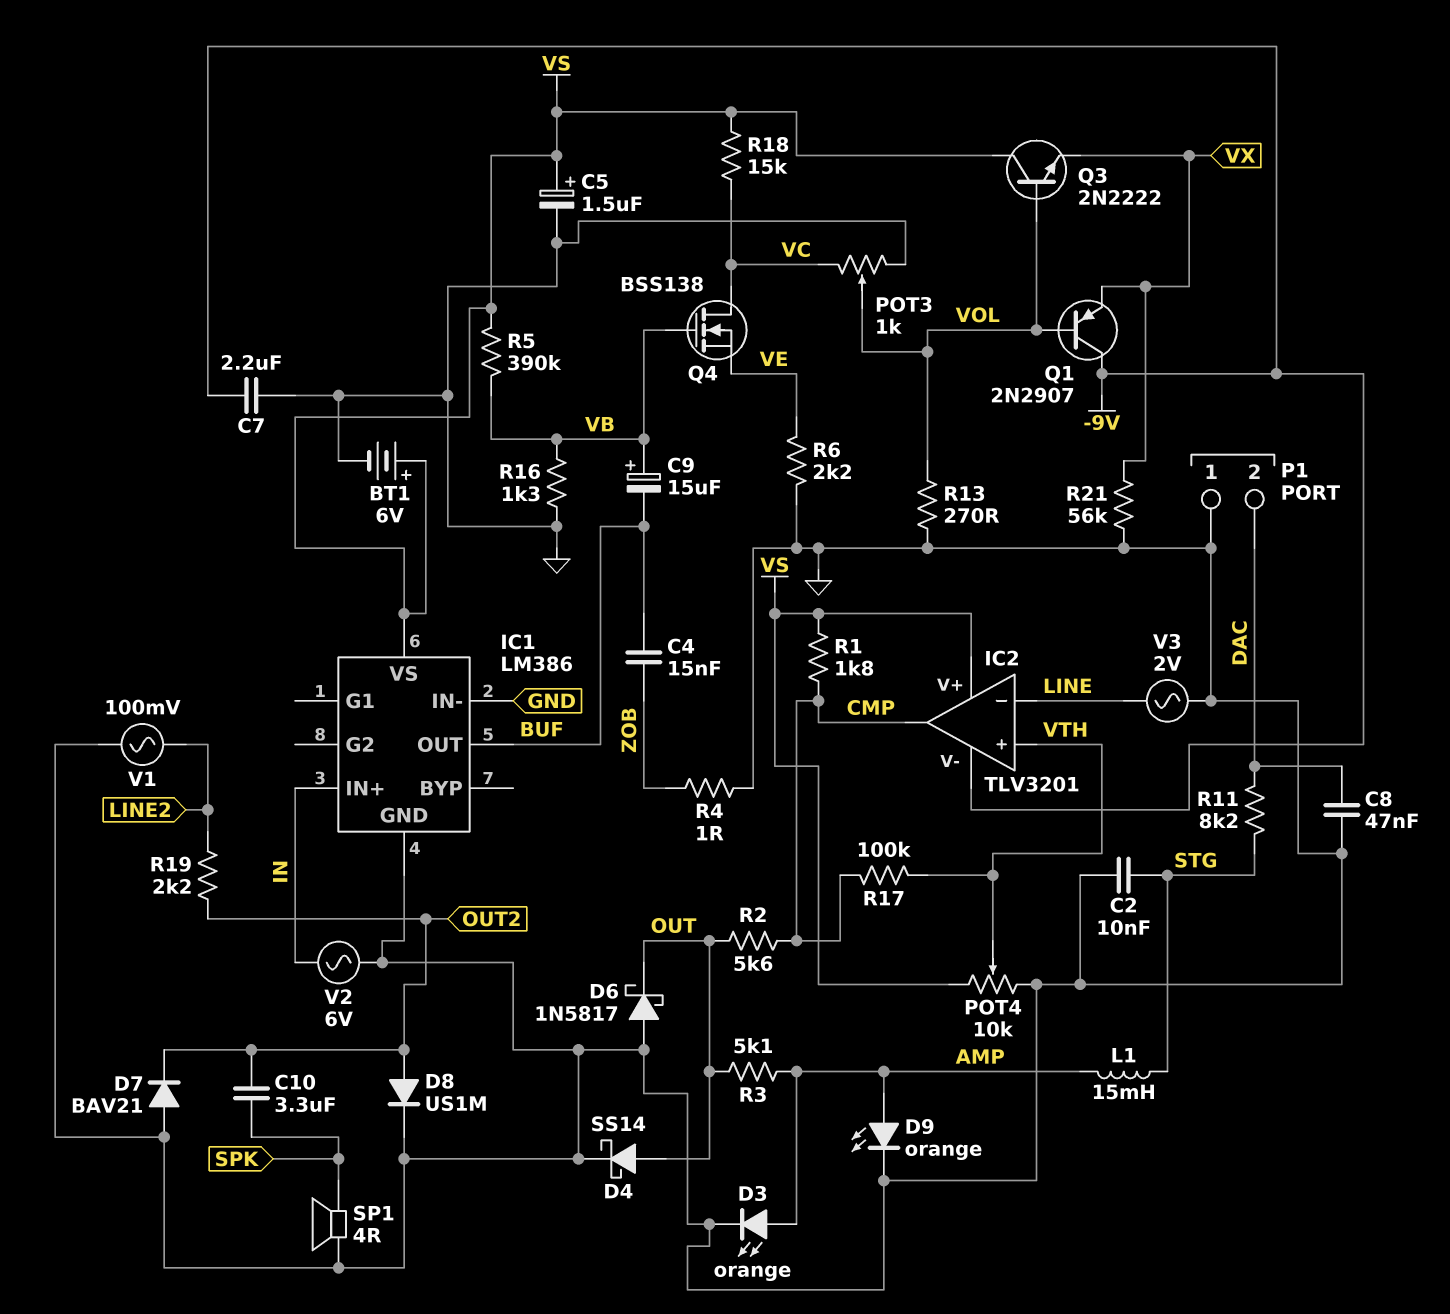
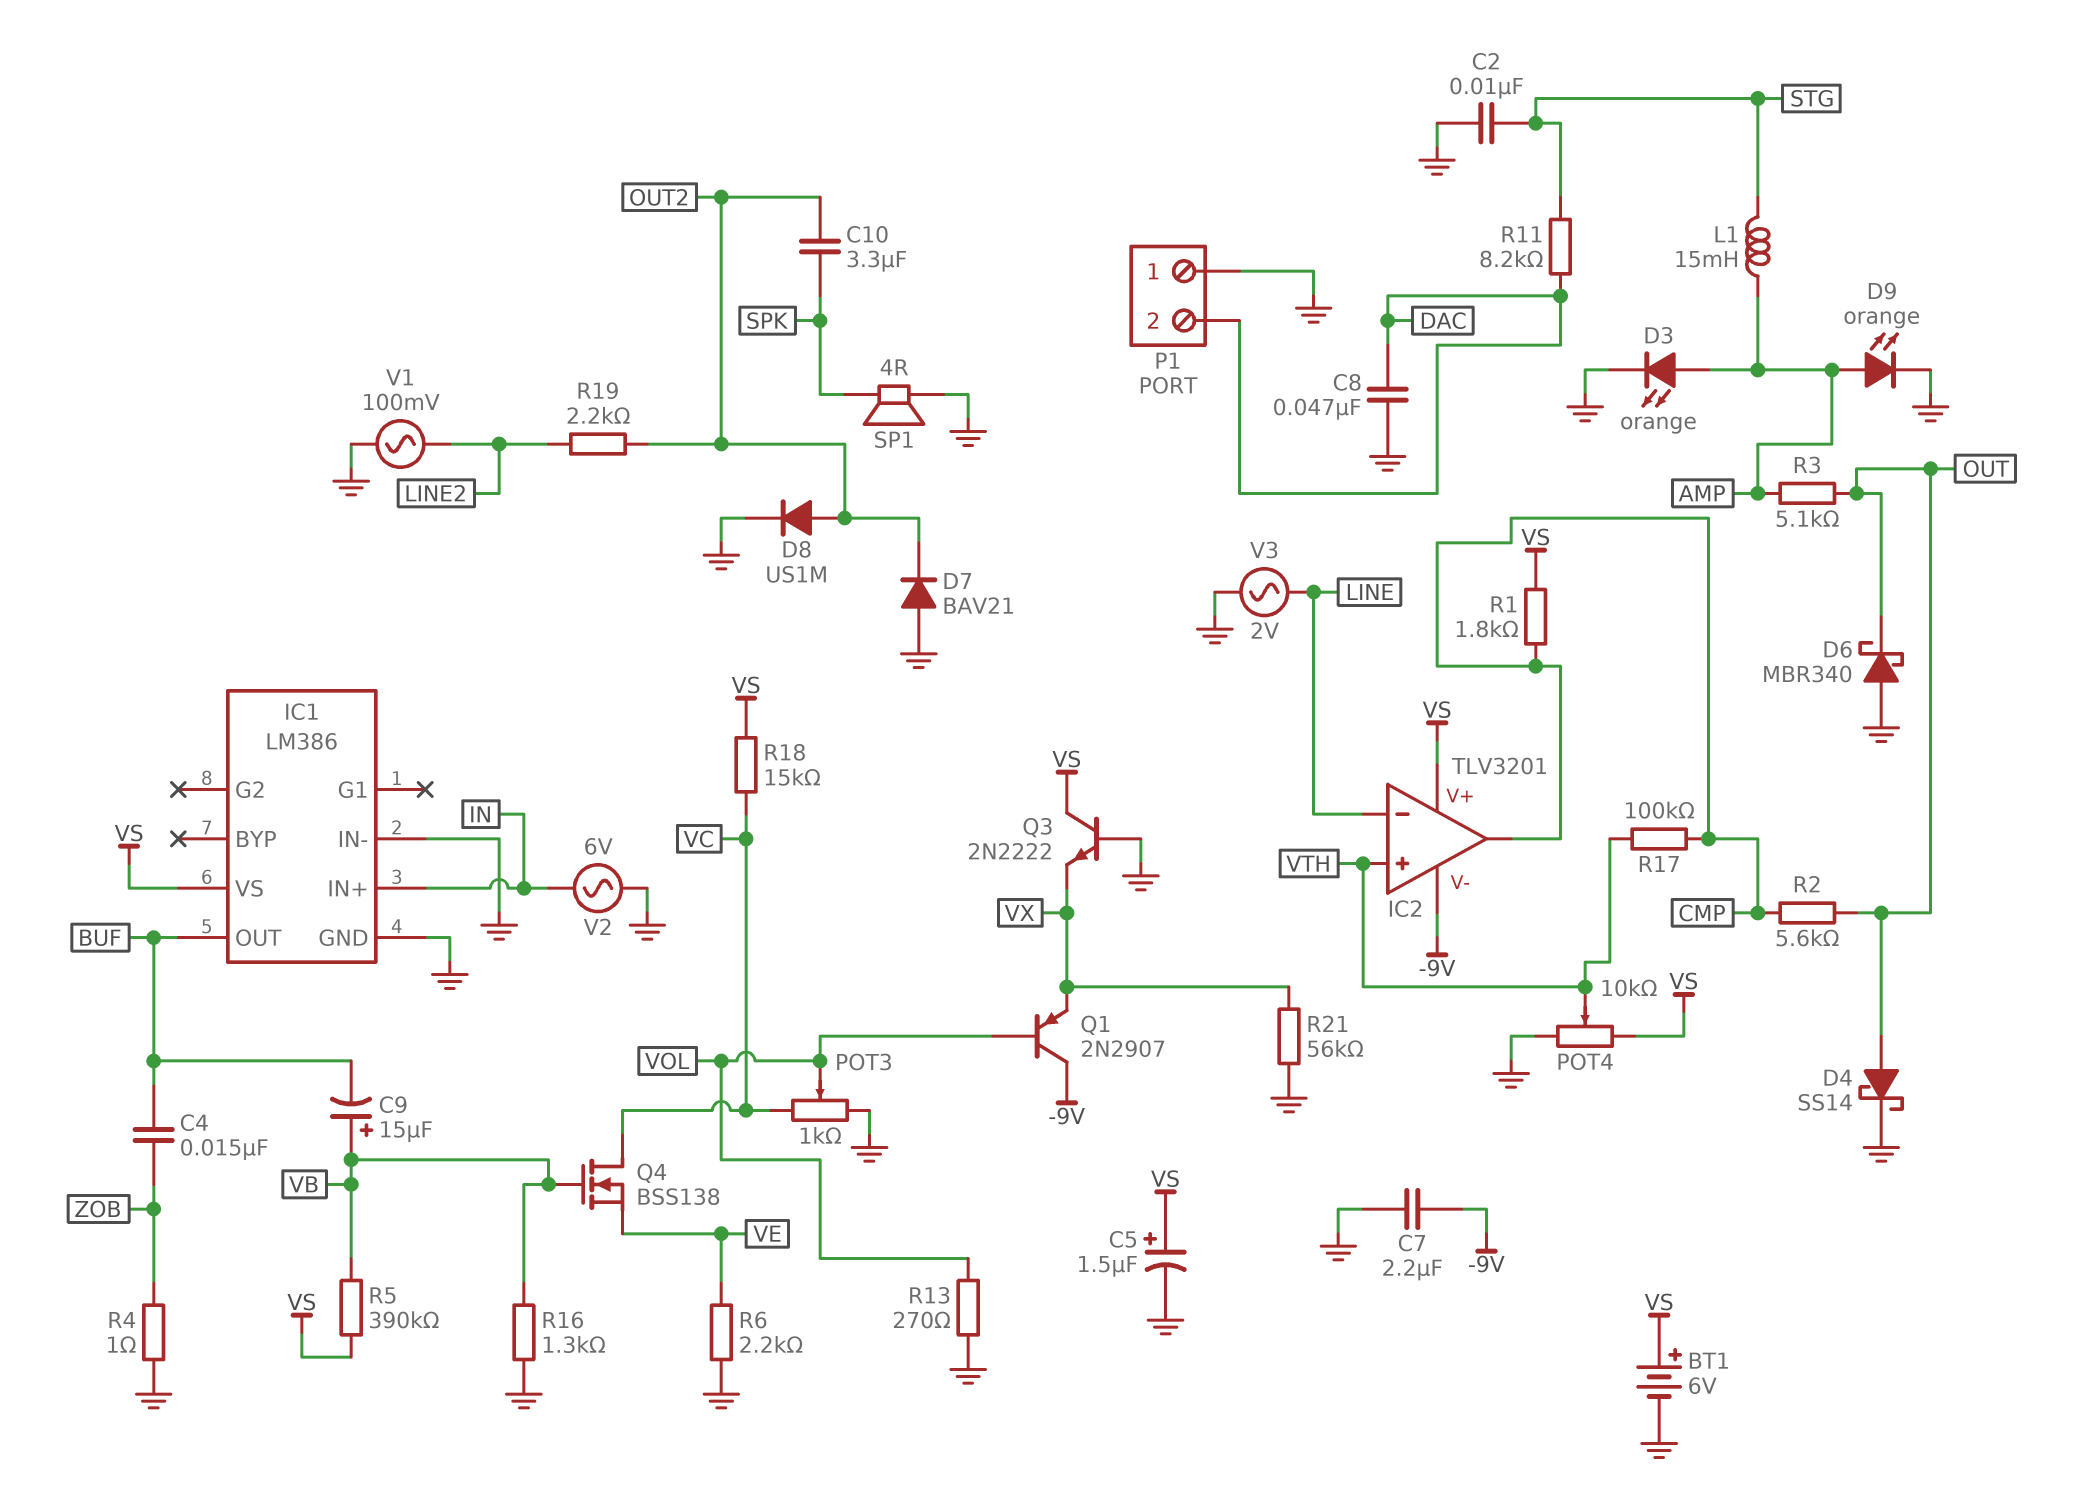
D6: schottky 1N5817 (A GND, K OUT) -> schottky MBR340 (A GND, K OUT)
Q3: NPN 2N2222 (B VOL, C VS, E VX) -> NPN 2N2222 (B GND, C VS, E VX)

